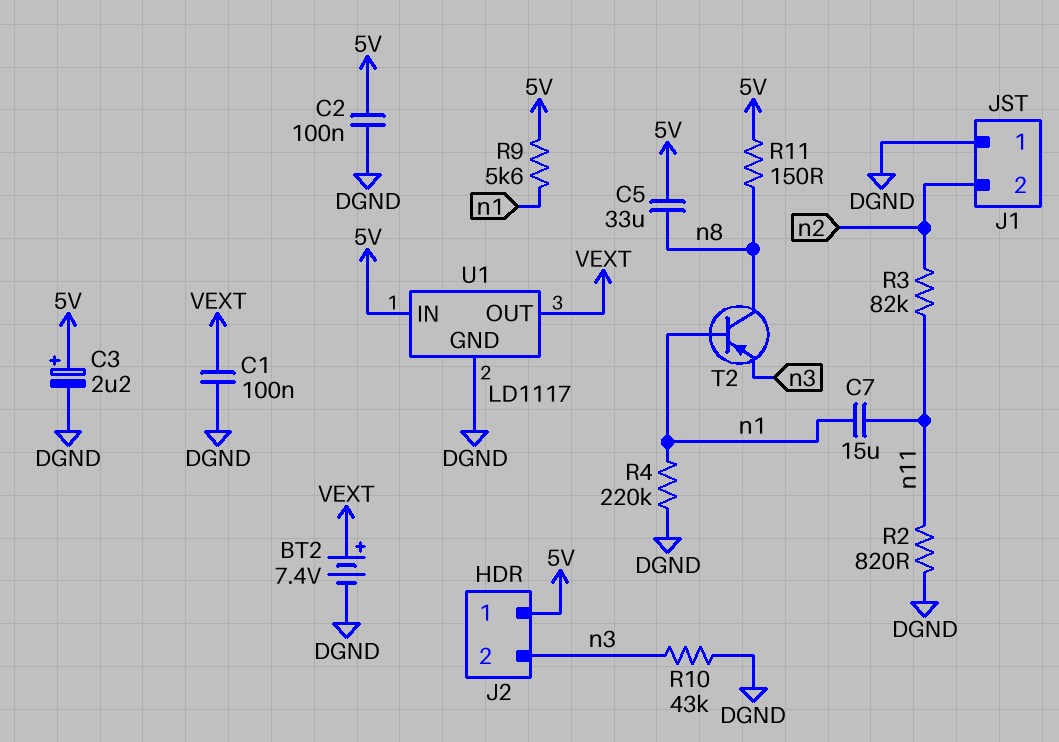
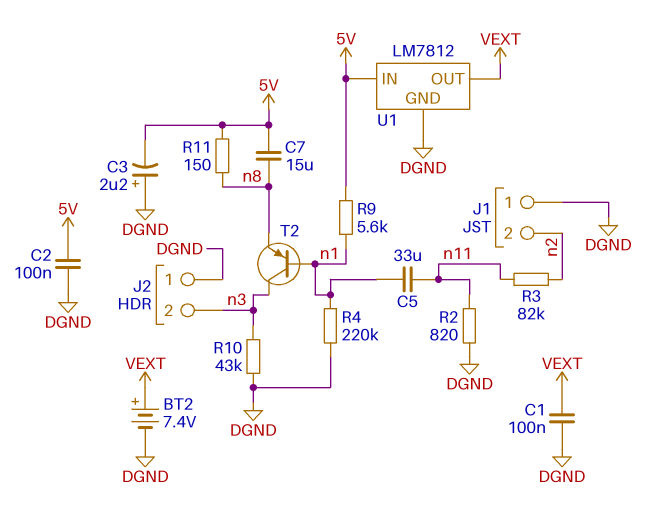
C3: 2.2uF (plus 5V, minus DGND) -> 2.2uF (plus DGND, minus 5V)
C5: 33uF (5V, n8) -> 33uF (n1, n11)
C7: 15uF (n1, n11) -> 15uF (5V, n8)
J2 pin 1: 5V -> DGND
T2: PNP (B n1, C n8, E n3) -> PNP (B n1, C n3, E n8)
U1: LD1117 -> LM7812

